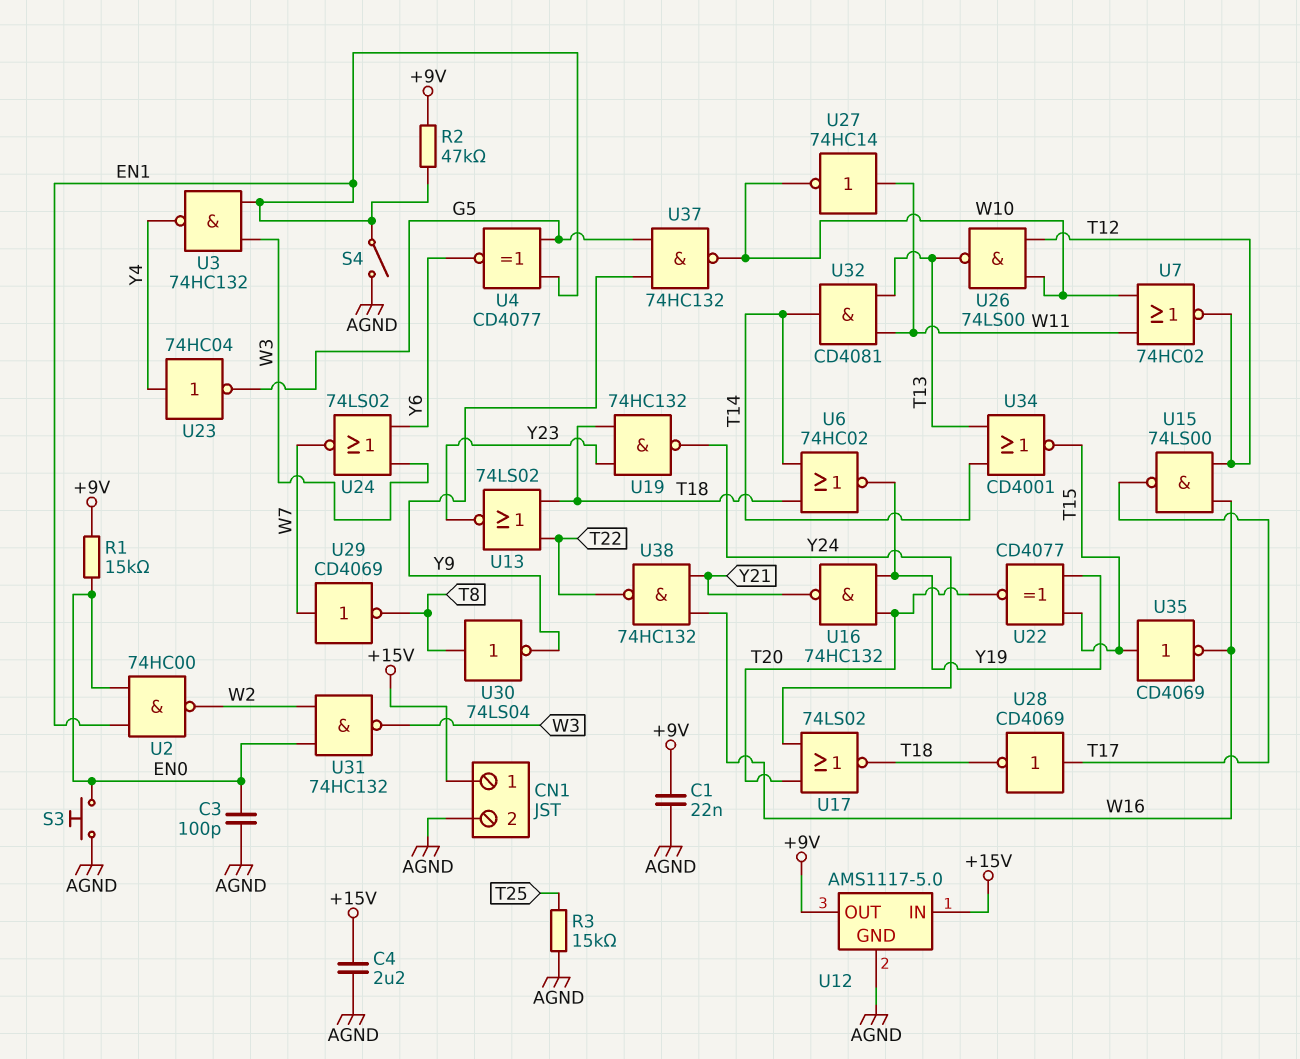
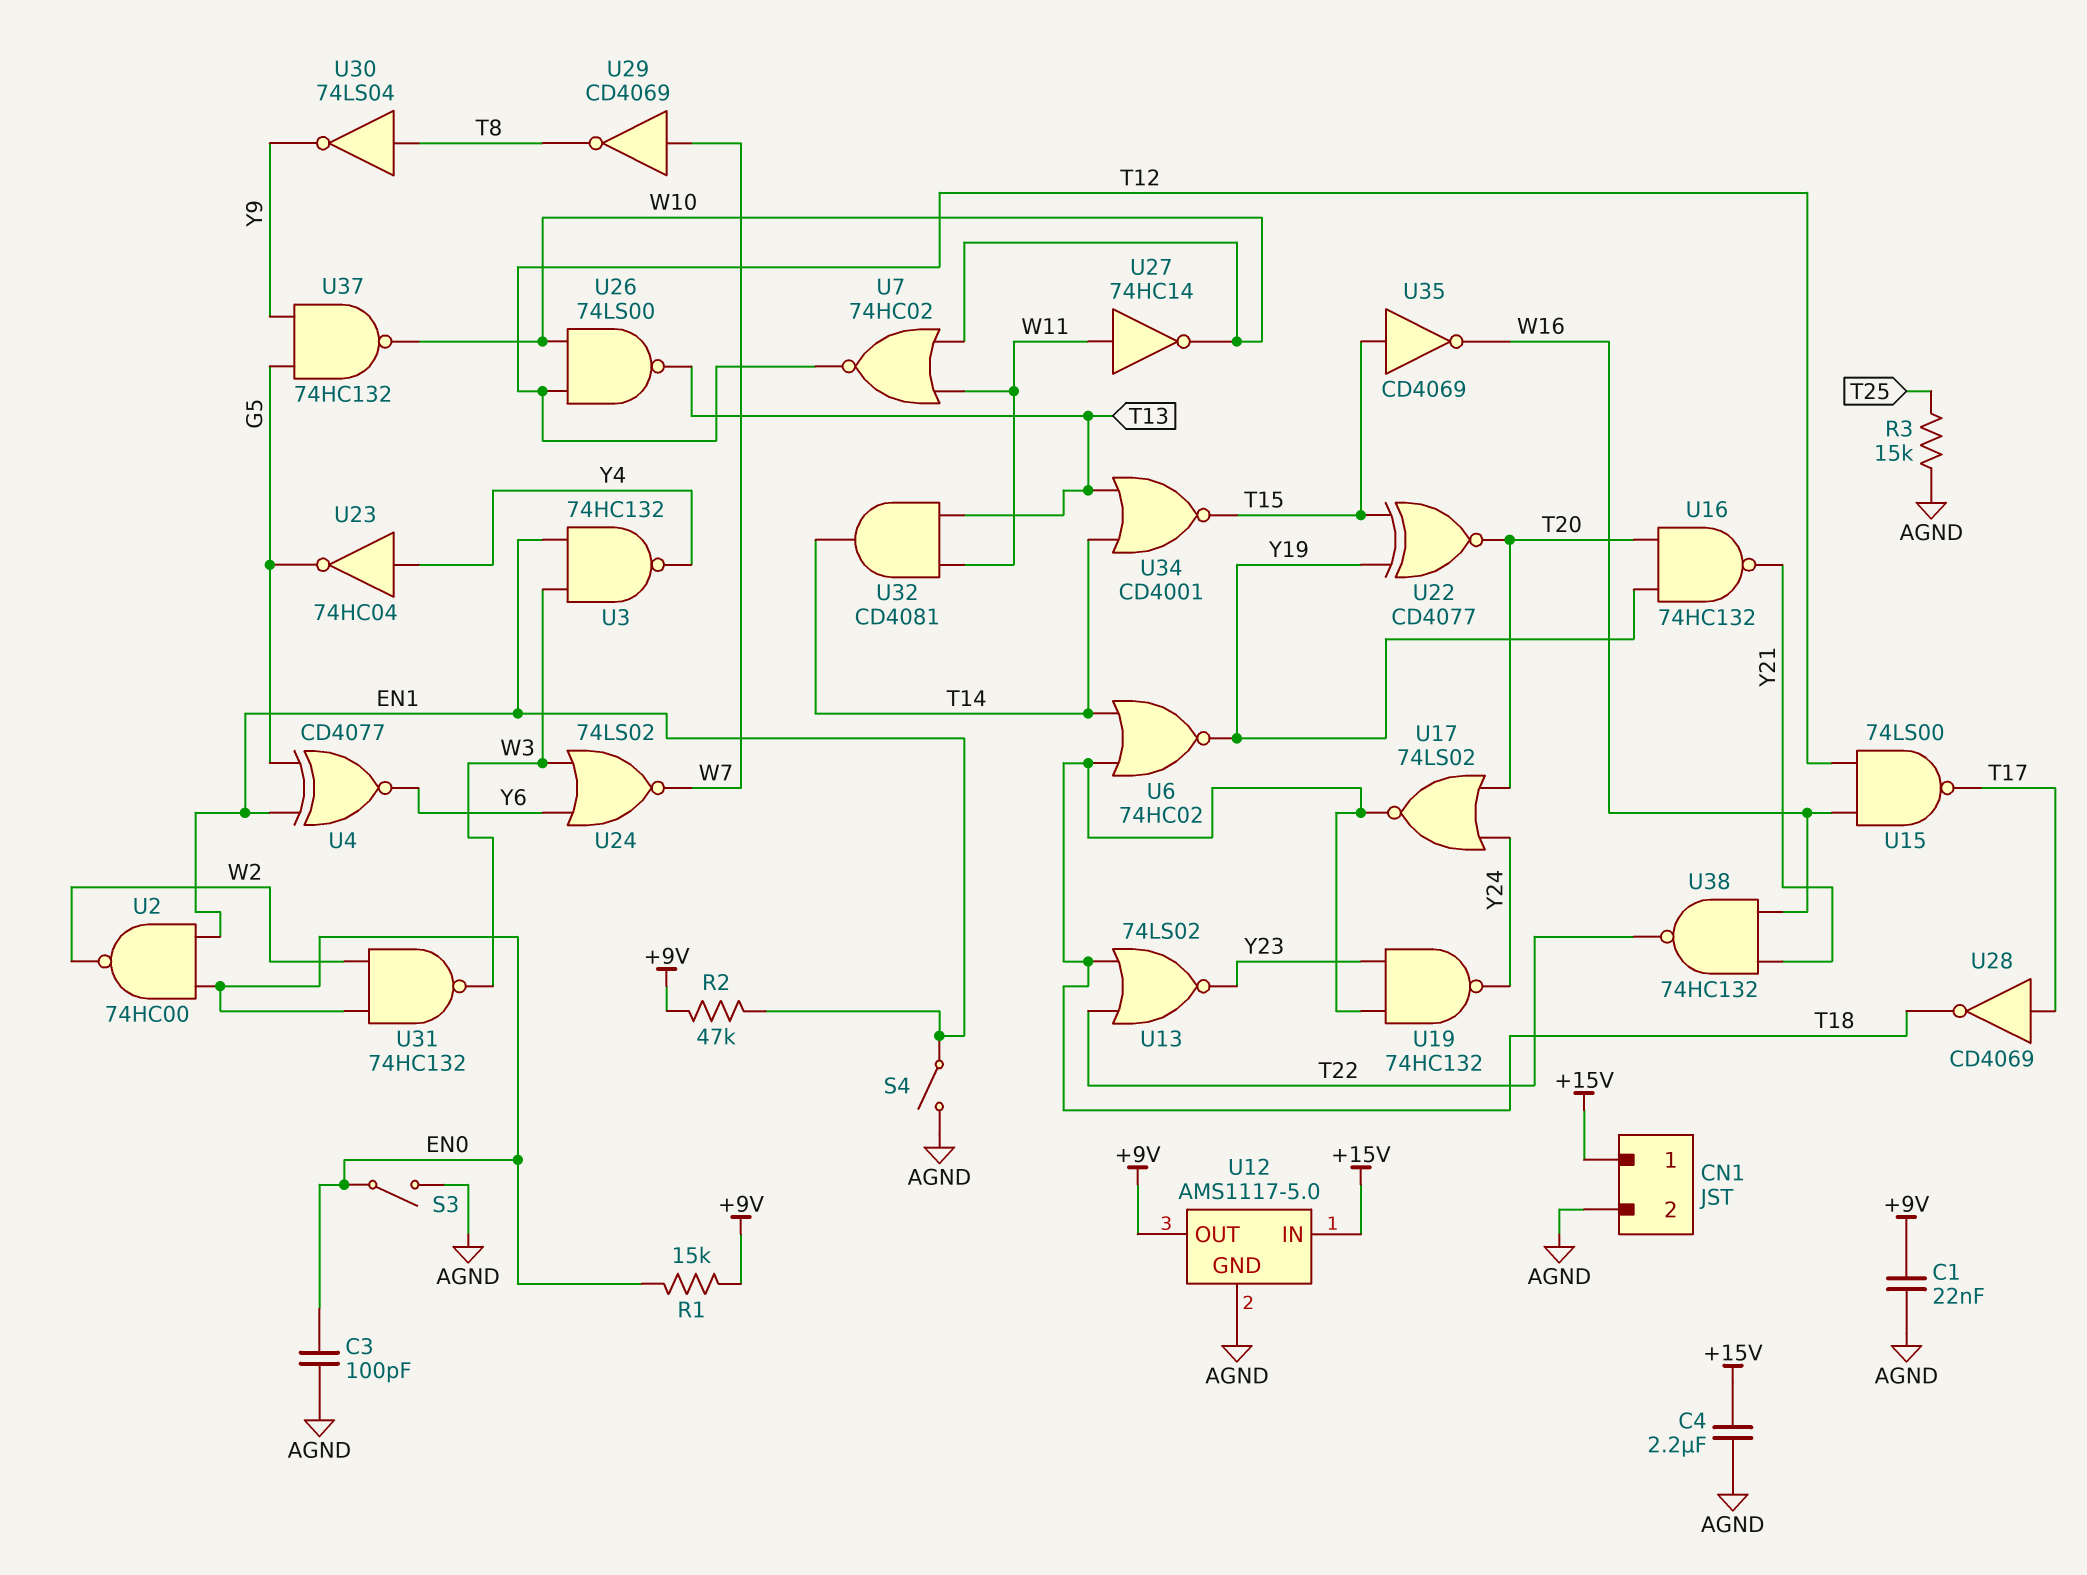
S3: button (AGND, EN0) -> switch (AGND, EN0)

